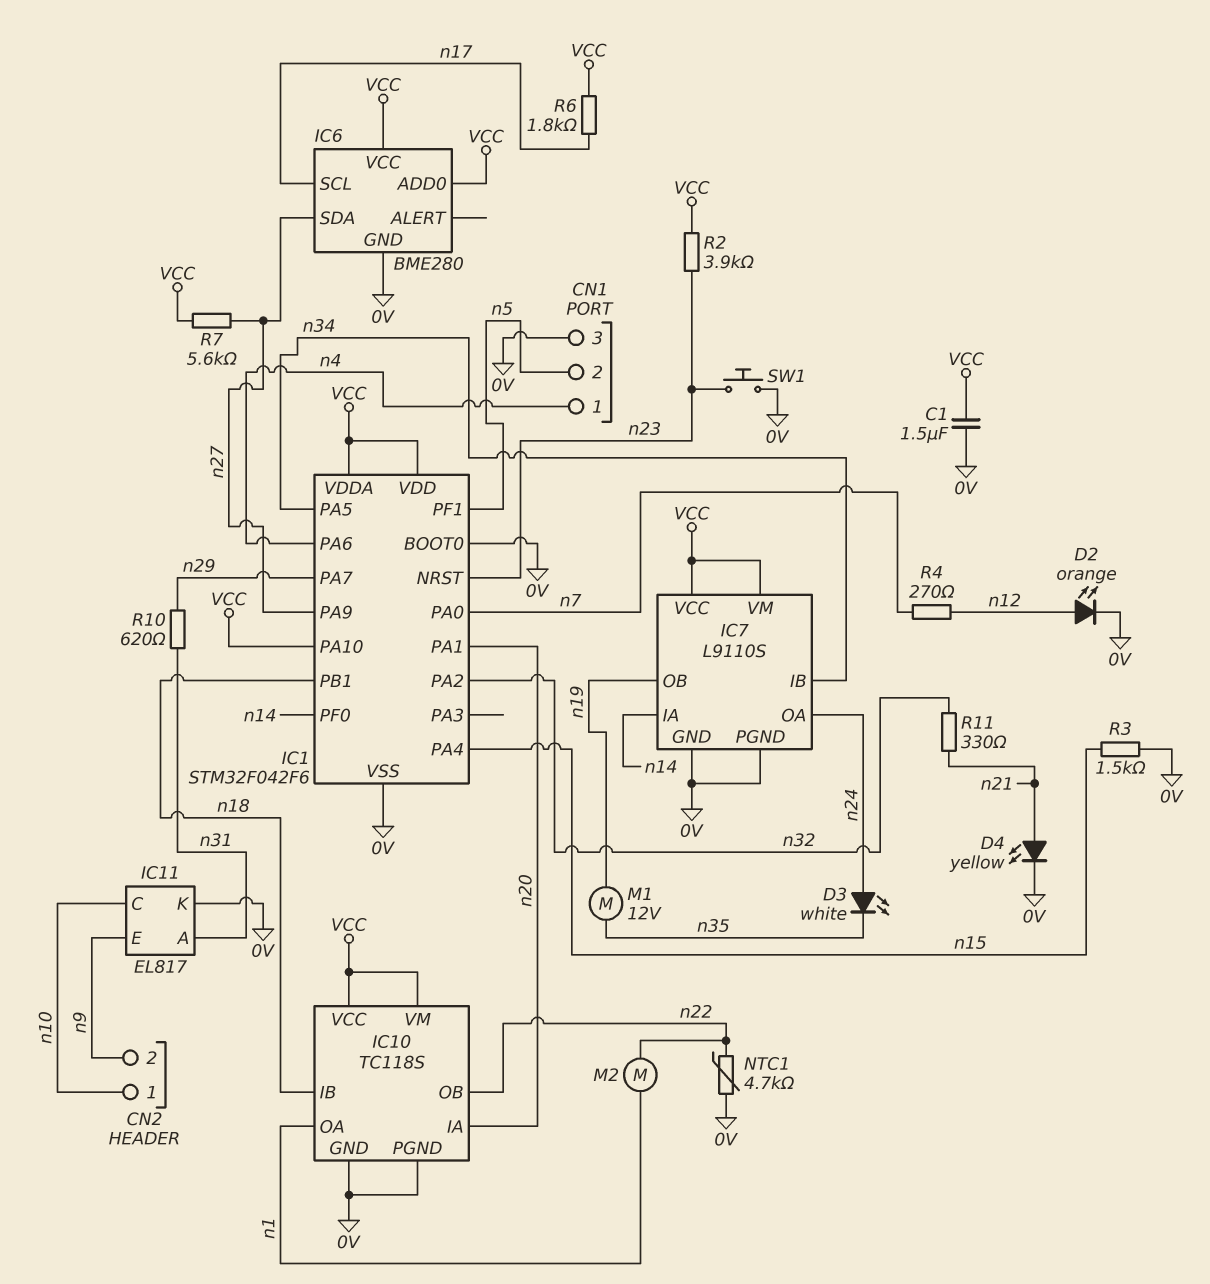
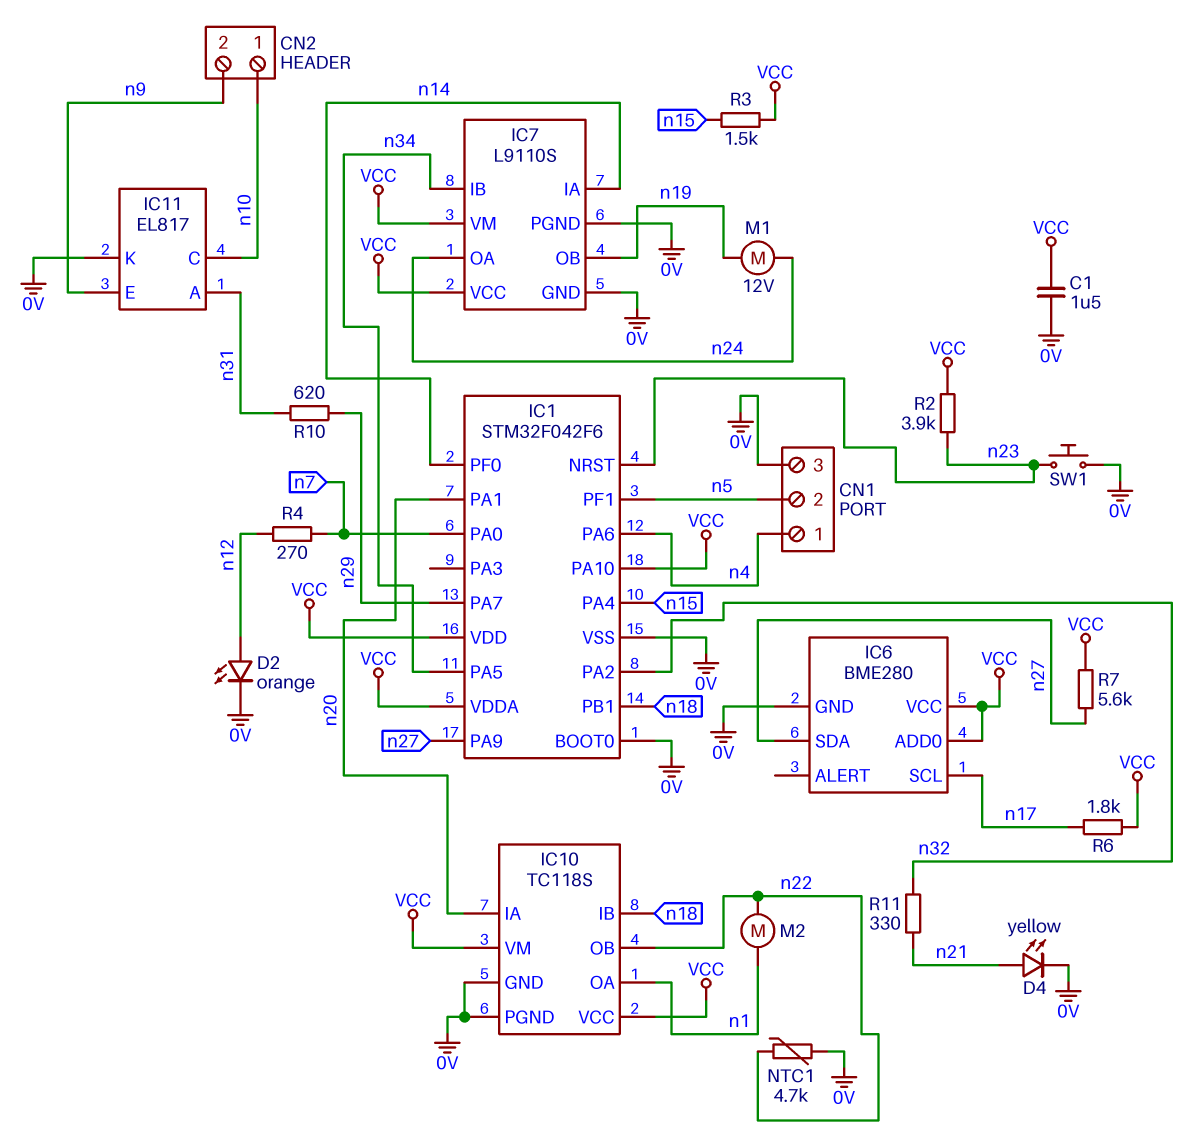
D3: LED white (A n24, K n35) -> none
M1: motor 12V (n19, n35) -> motor 12V (n19, n24)
R3: 1.5k (0V, n15) -> 1.5k (VCC, n15)

